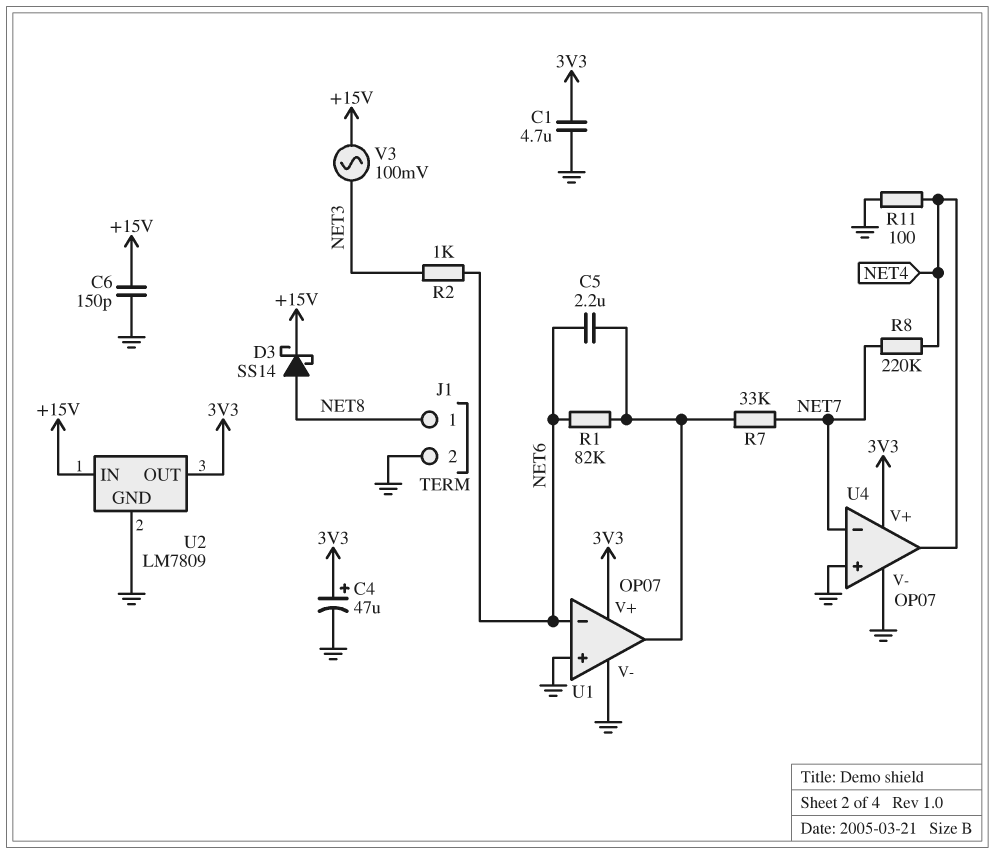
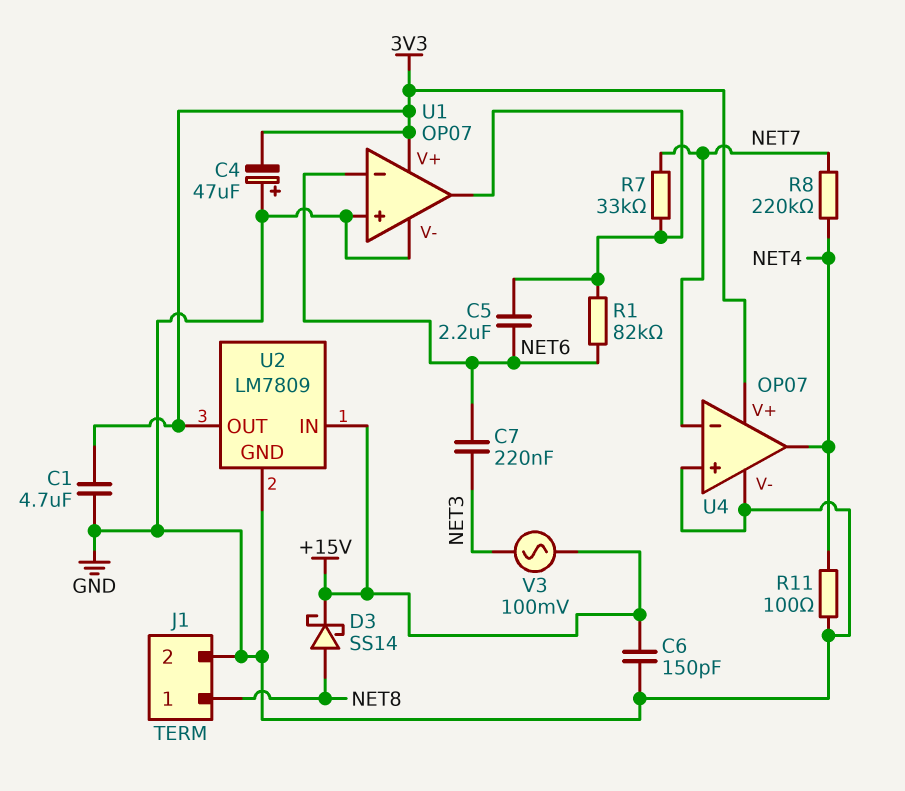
C4: 47uF (plus 3V3, minus GND) -> 47uF (plus GND, minus 3V3)
C7: none -> 220nF (NET3, NET6)
R2: 1k (NET3, NET6) -> none

